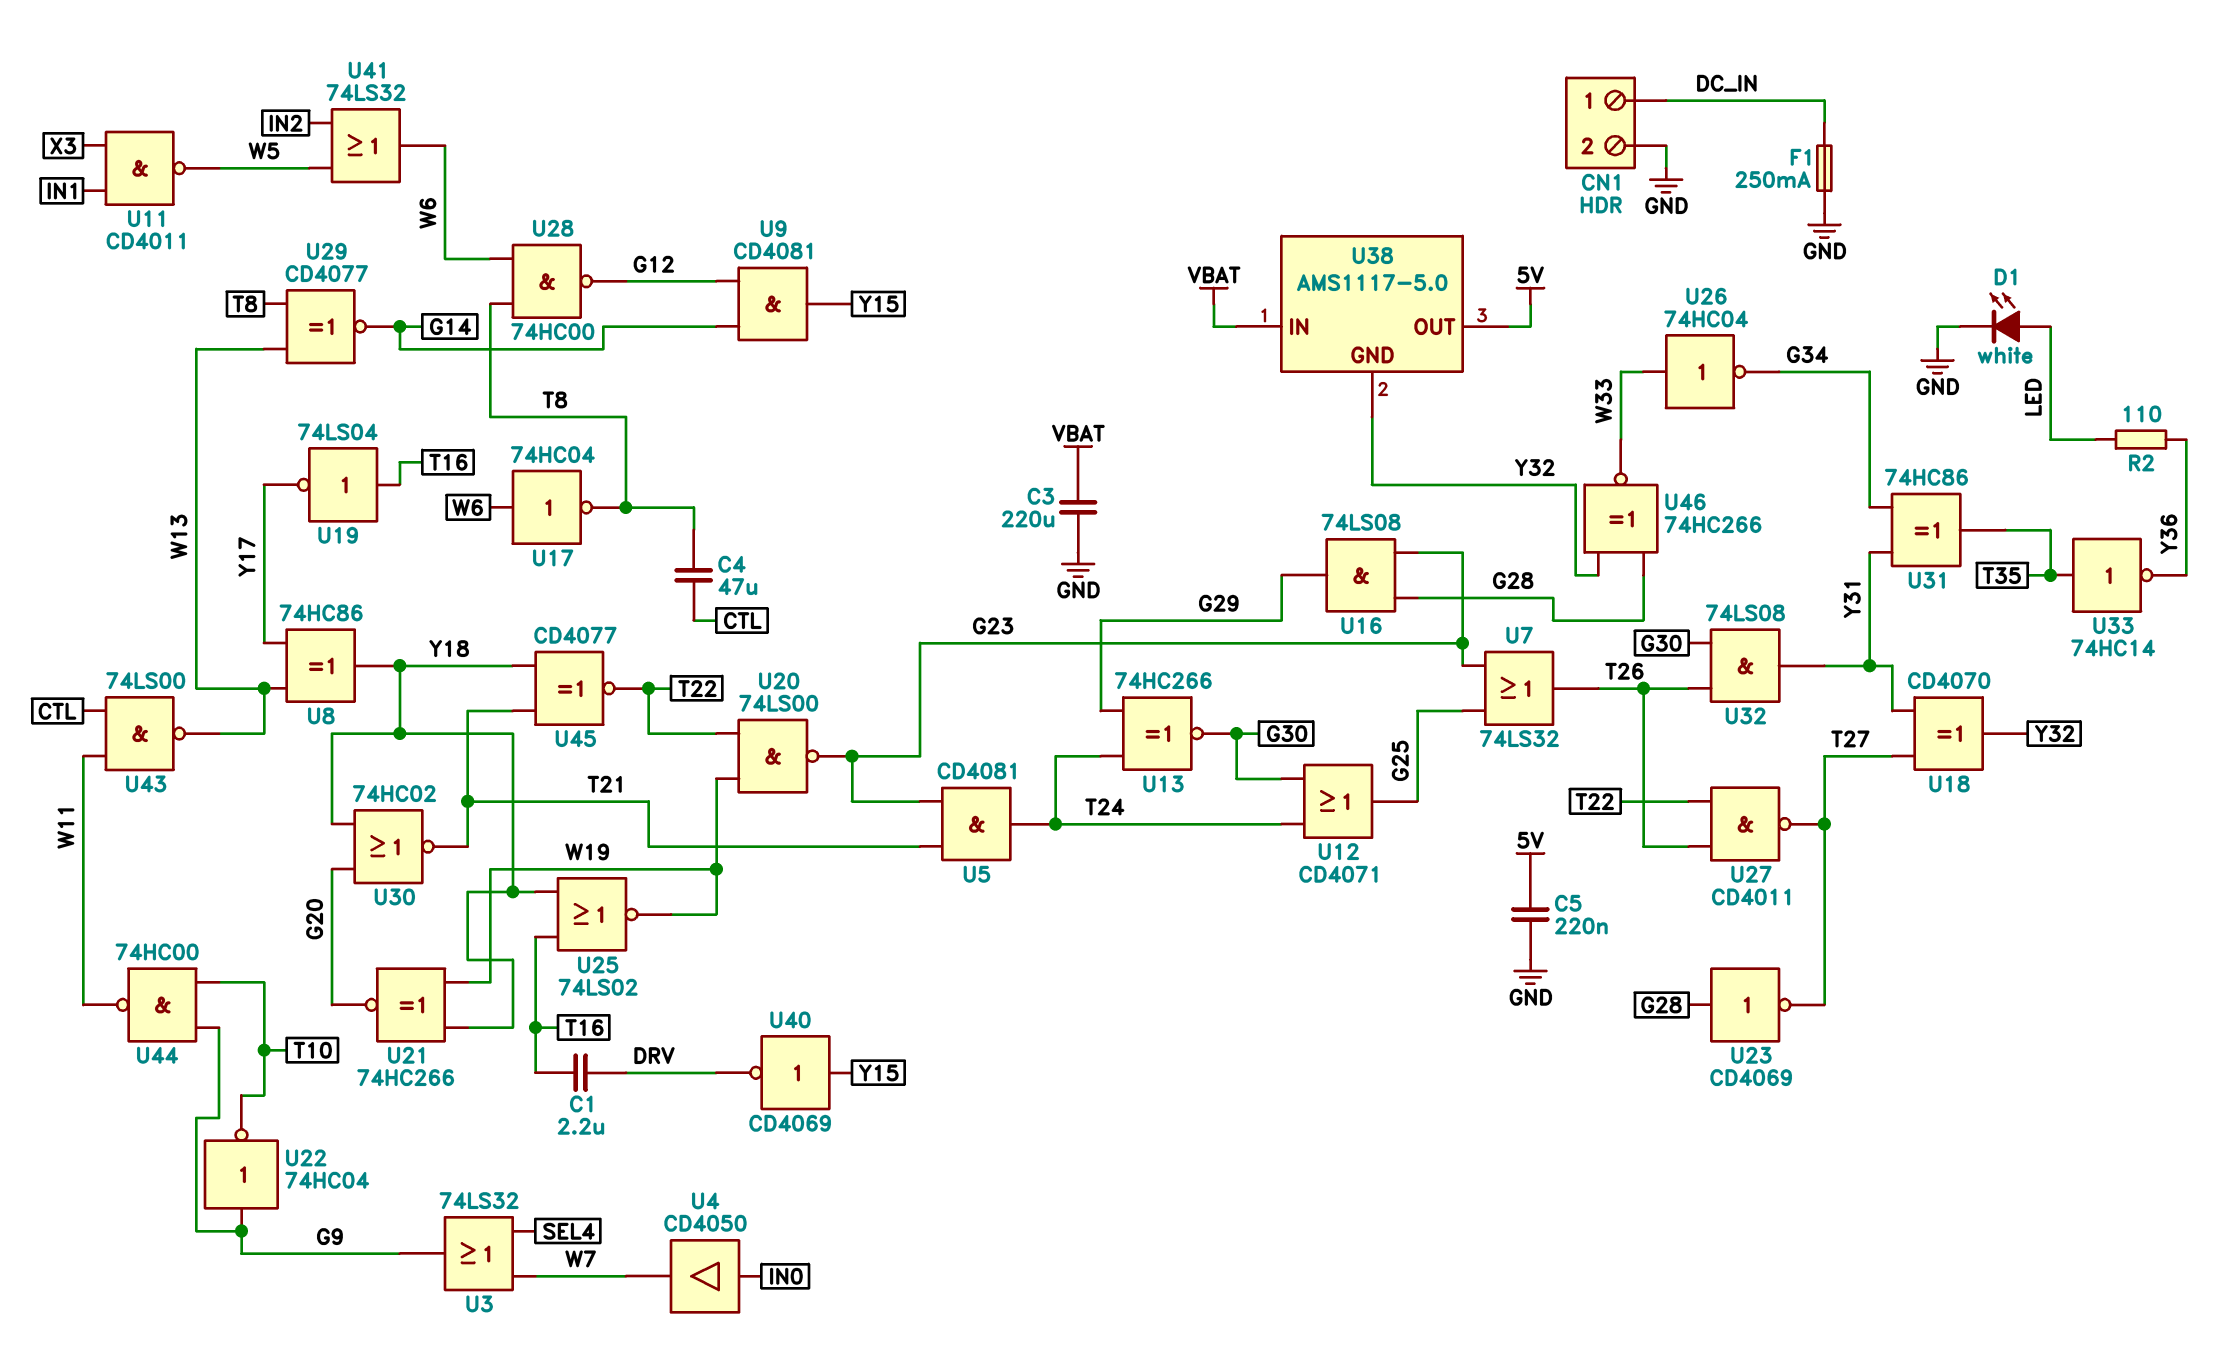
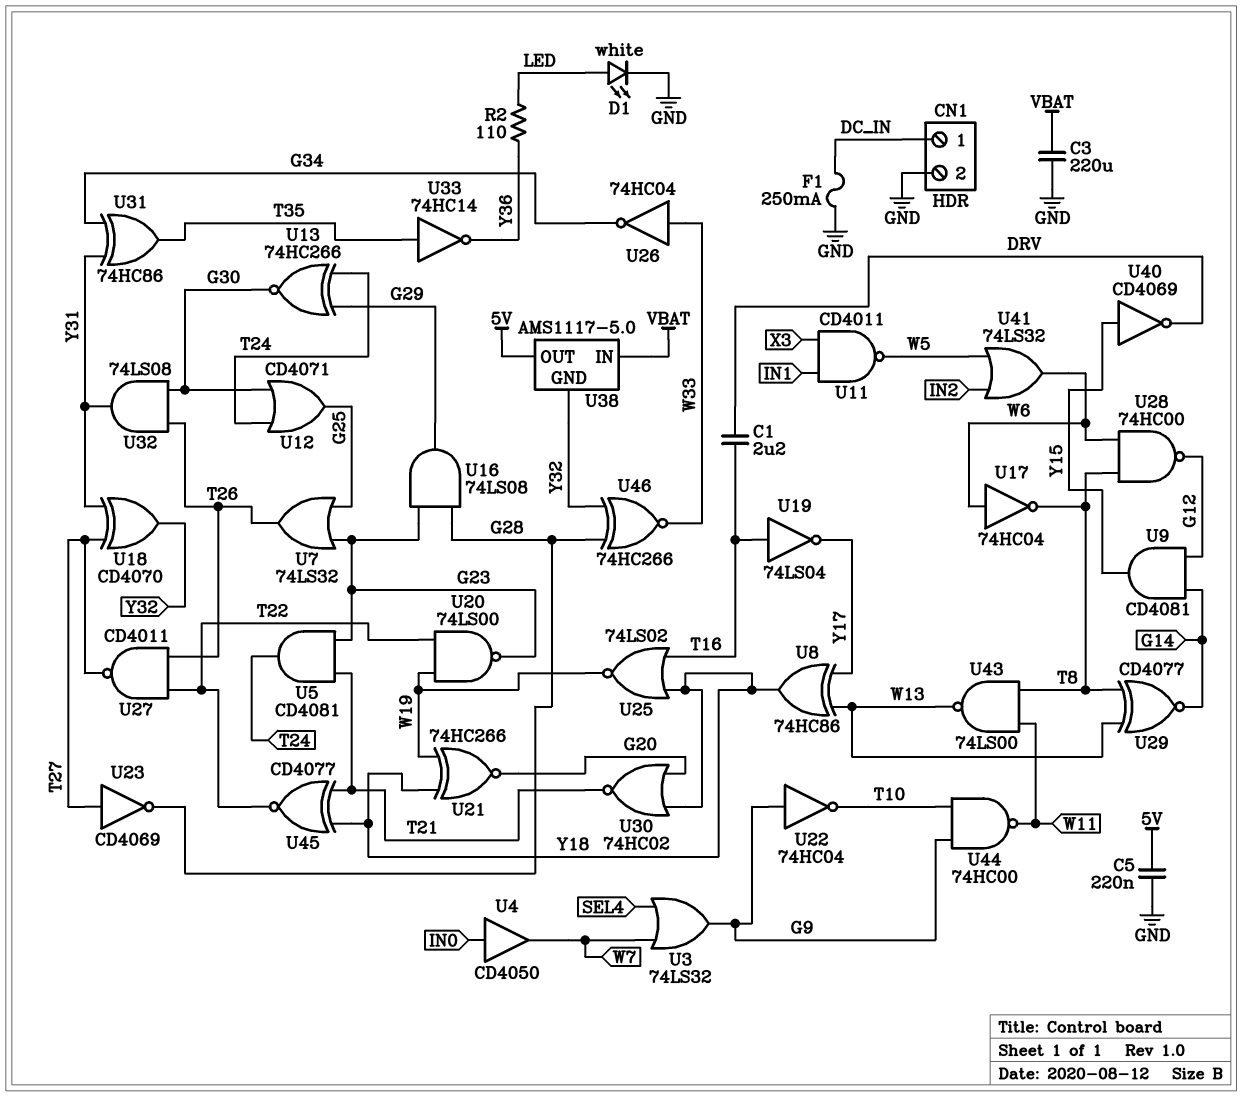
C4: 47uF (CTL, T8) -> none
U23: NOT CD4069 (in G28, out T27) -> NOT CD4069 (in T27, out G28)
U43: NAND 74LS00 (in CTL, in W11, out W13) -> NAND 74LS00 (in T8, in W11, out W13)

